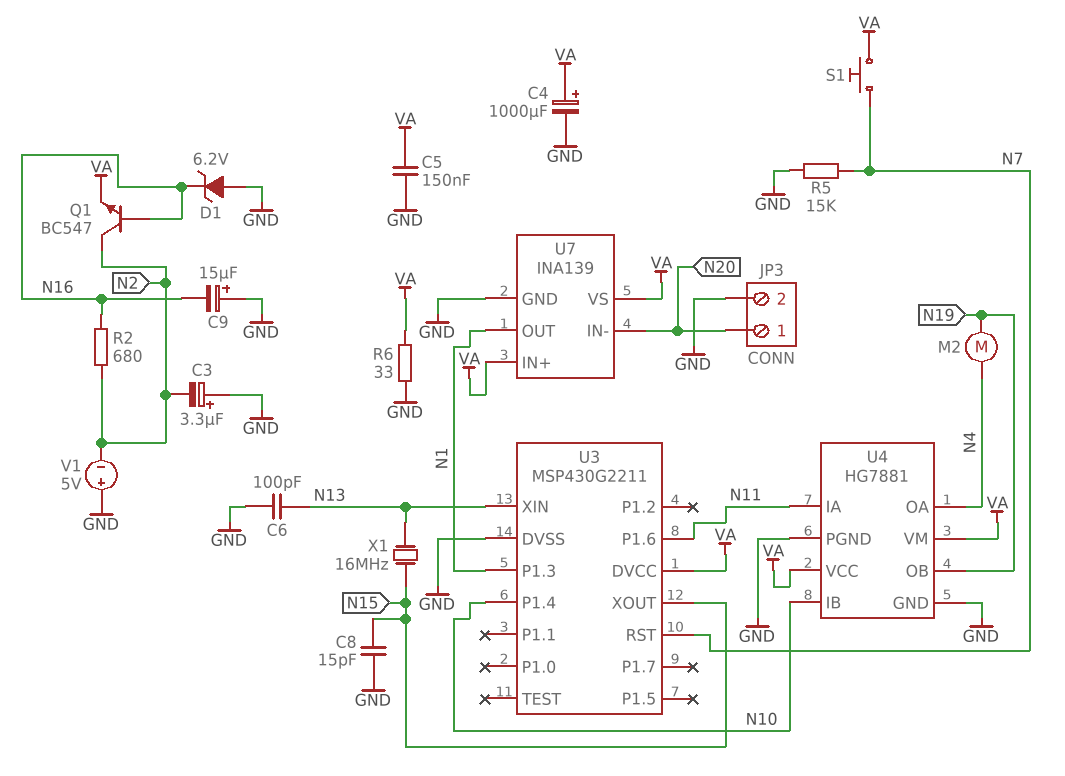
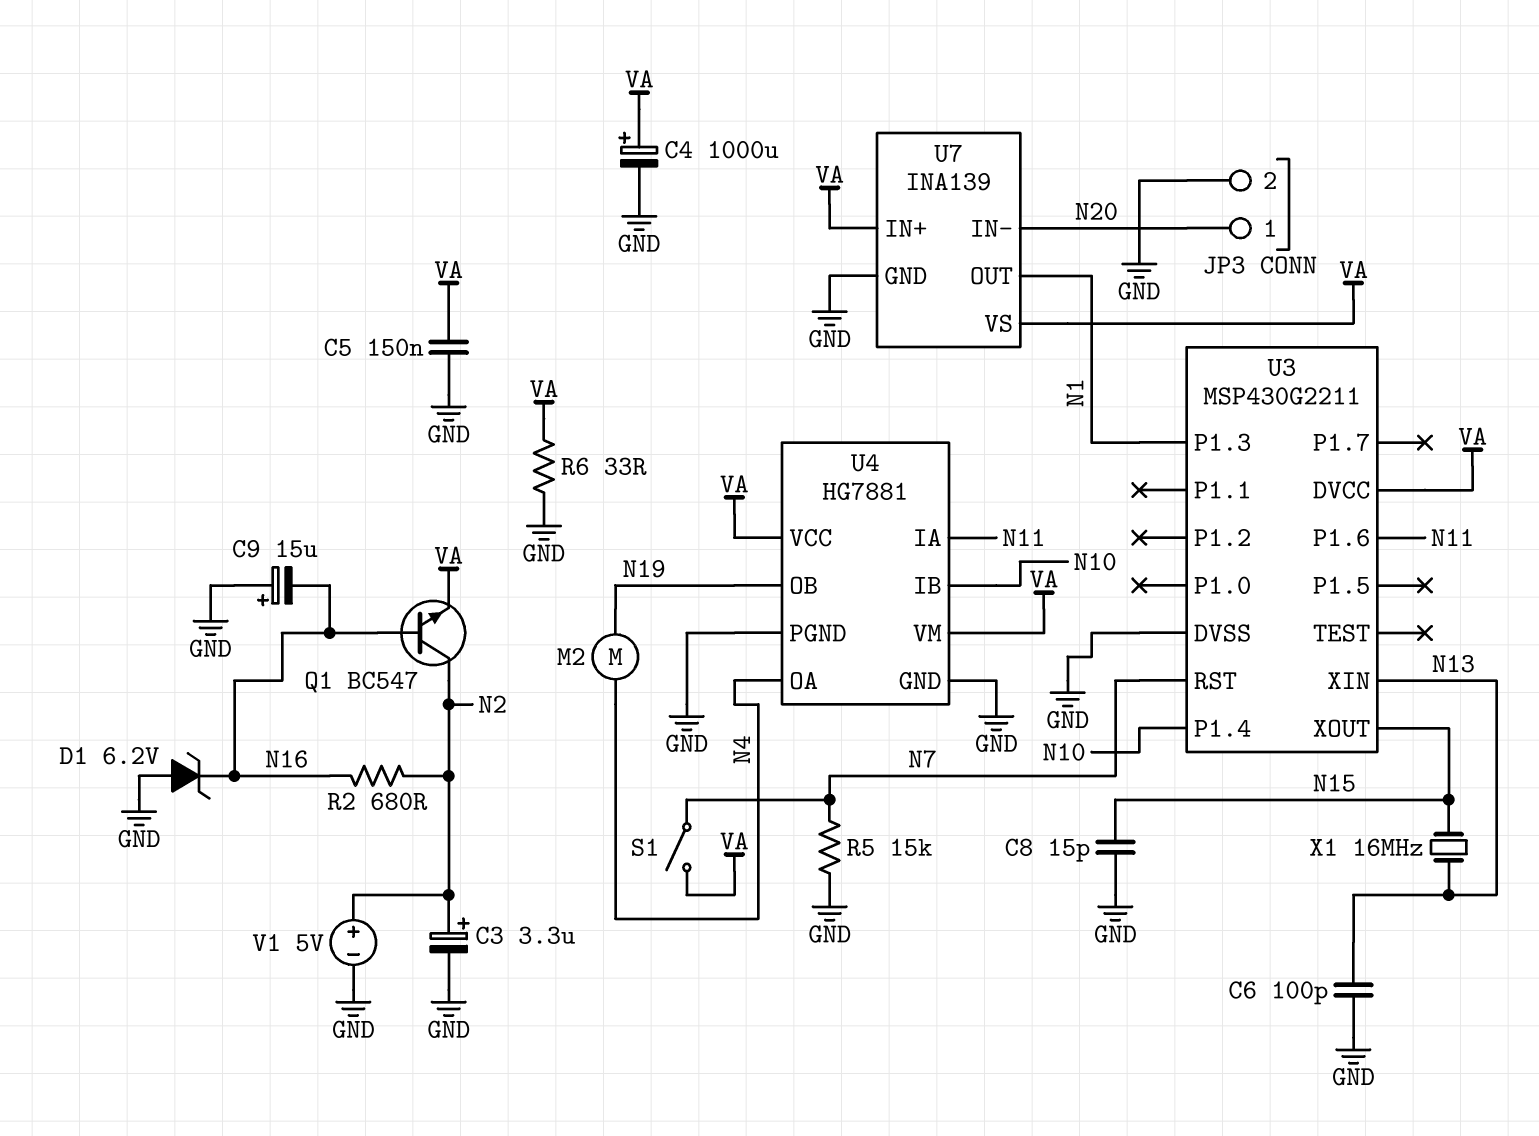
C3: 3.3uF (plus GND, minus N2) -> 3.3uF (plus N2, minus GND)
S1: button (N7, VA) -> switch (N7, VA)
V1: 5V (plus GND, minus N2) -> 5V (plus N2, minus GND)

